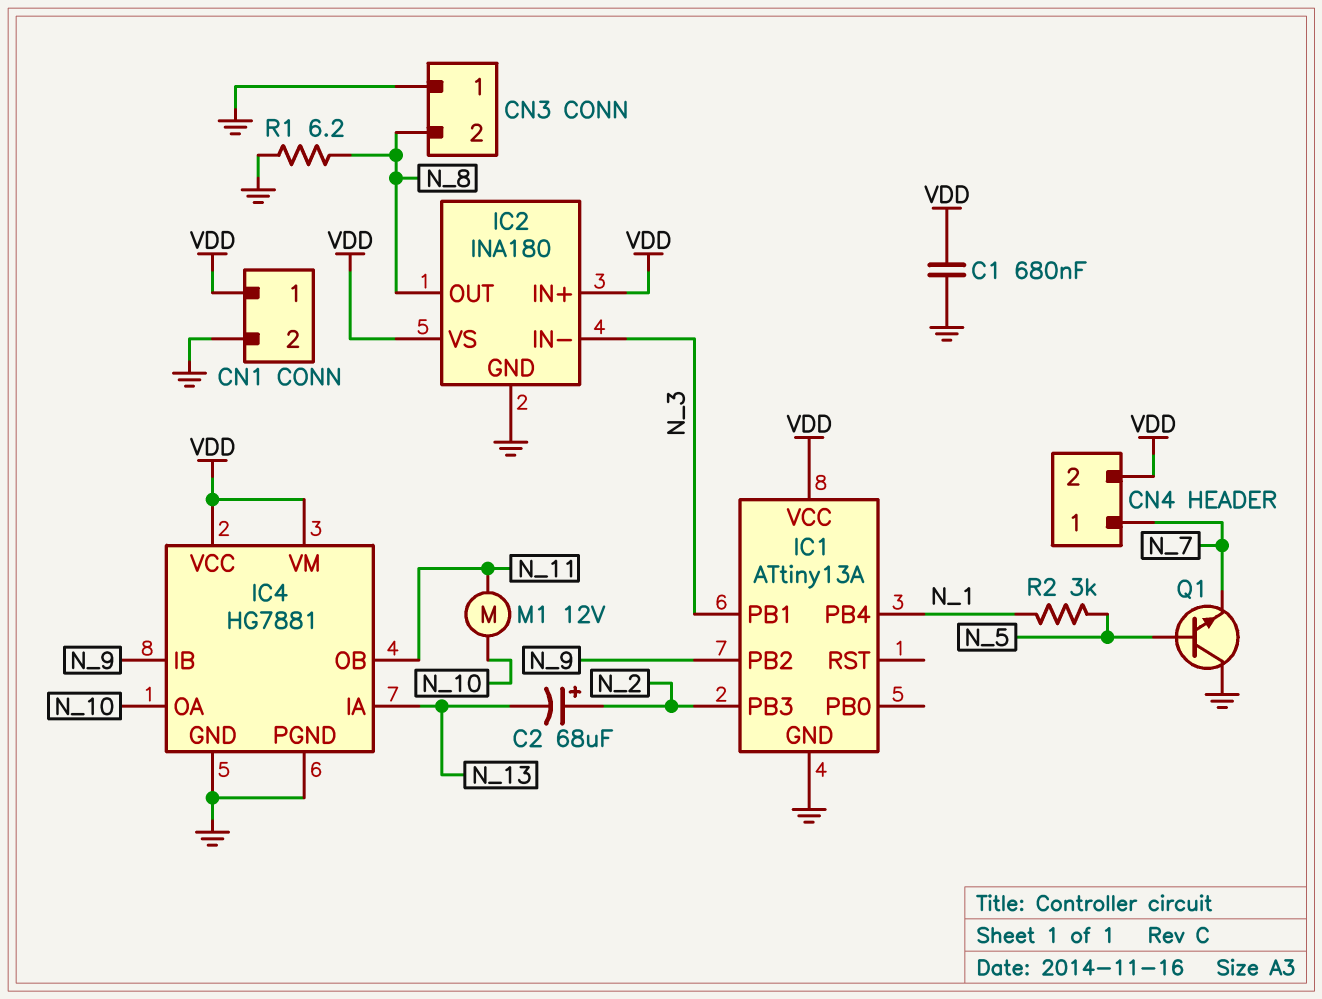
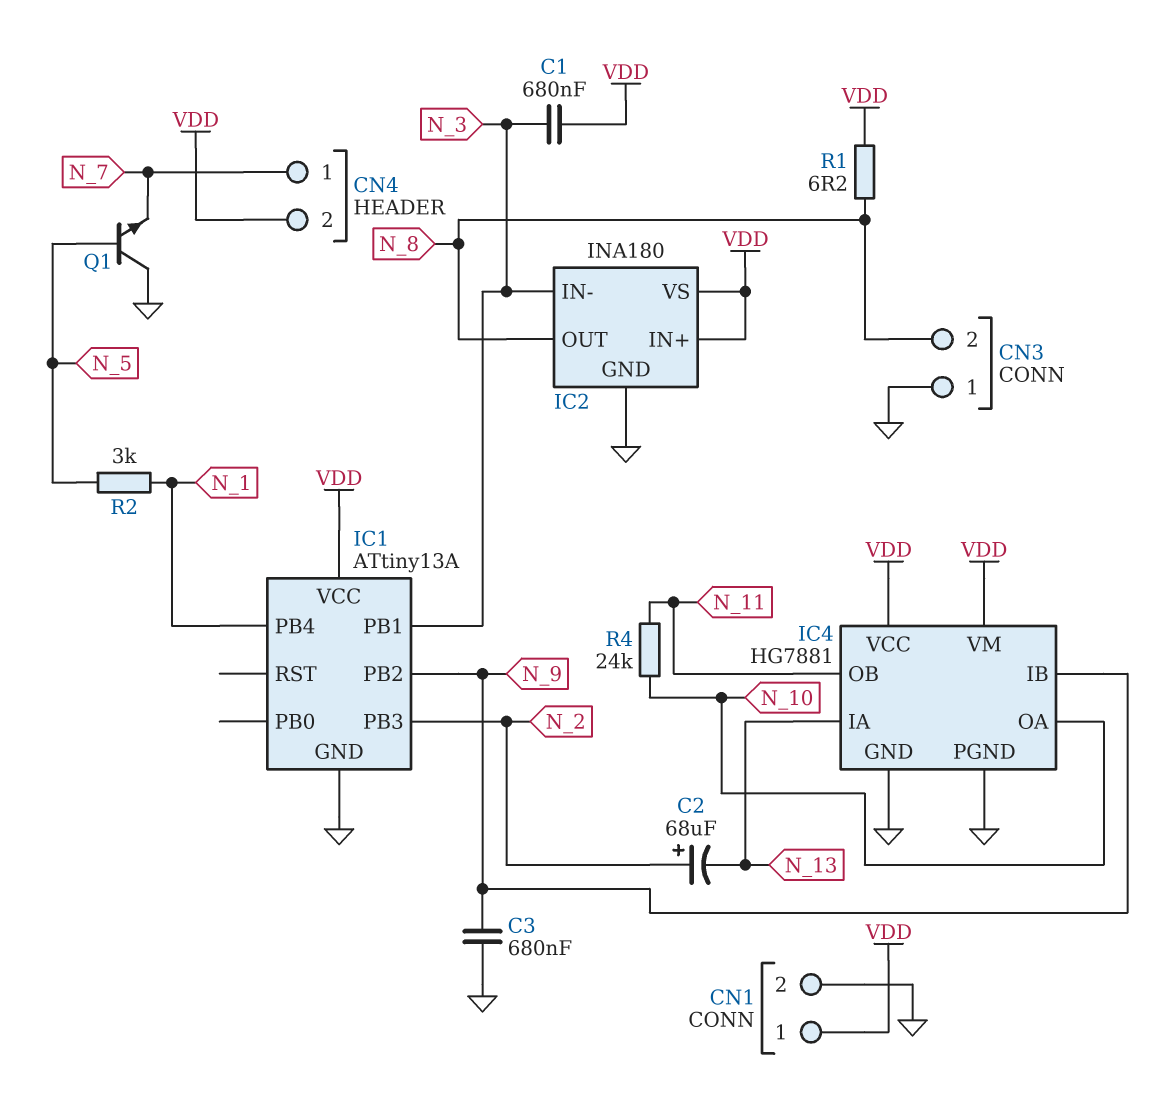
C1: 680nF (GND, VDD) -> 680nF (N_3, VDD)
C3: none -> 680nF (GND, N_9)
M1: motor 12V (N_10, N_11) -> none
R1: 6.2 (GND, N_8) -> 6.2 (N_8, VDD)
R4: none -> 24k (N_10, N_11)

